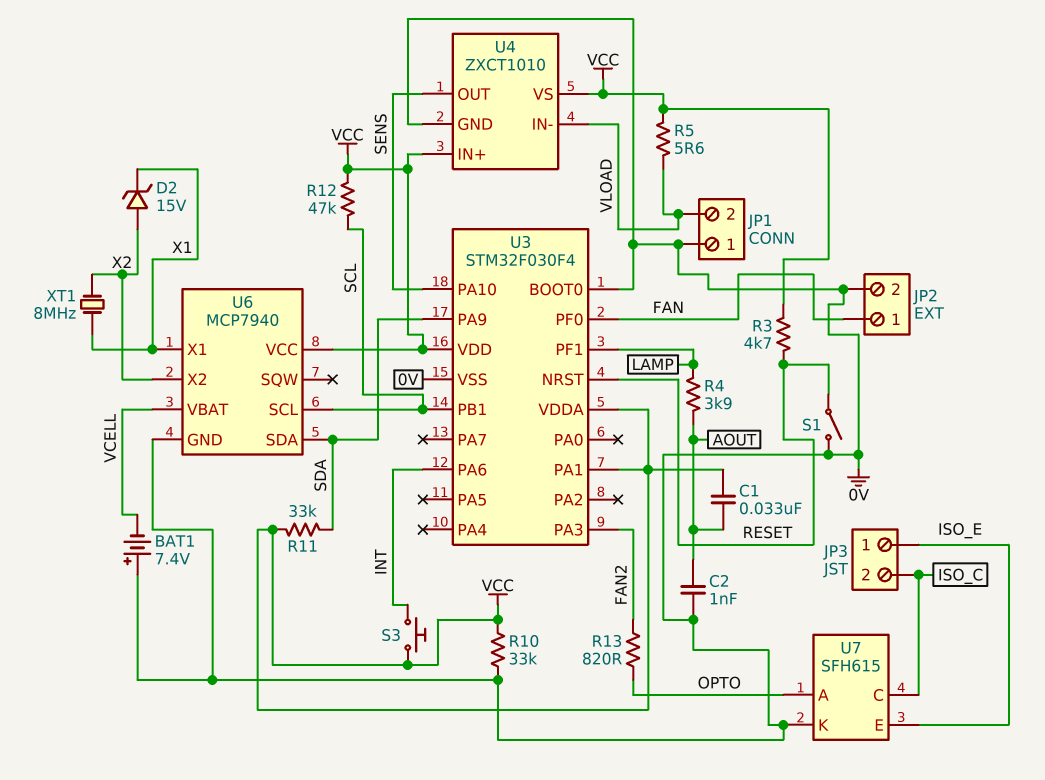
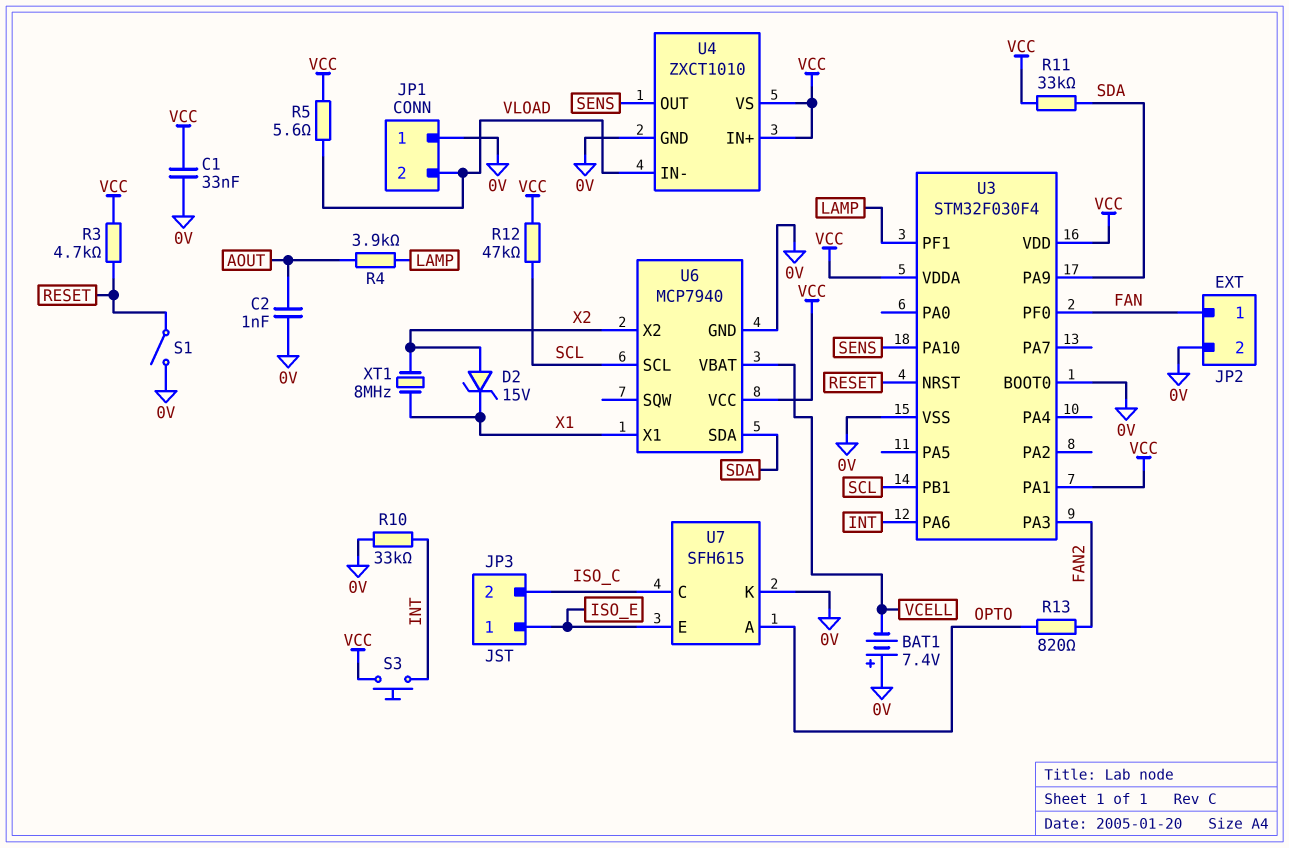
C1: 33nF (AOUT, VCC) -> 33nF (0V, VCC)
R10: 33k (0V, VCC) -> 33k (0V, INT)

